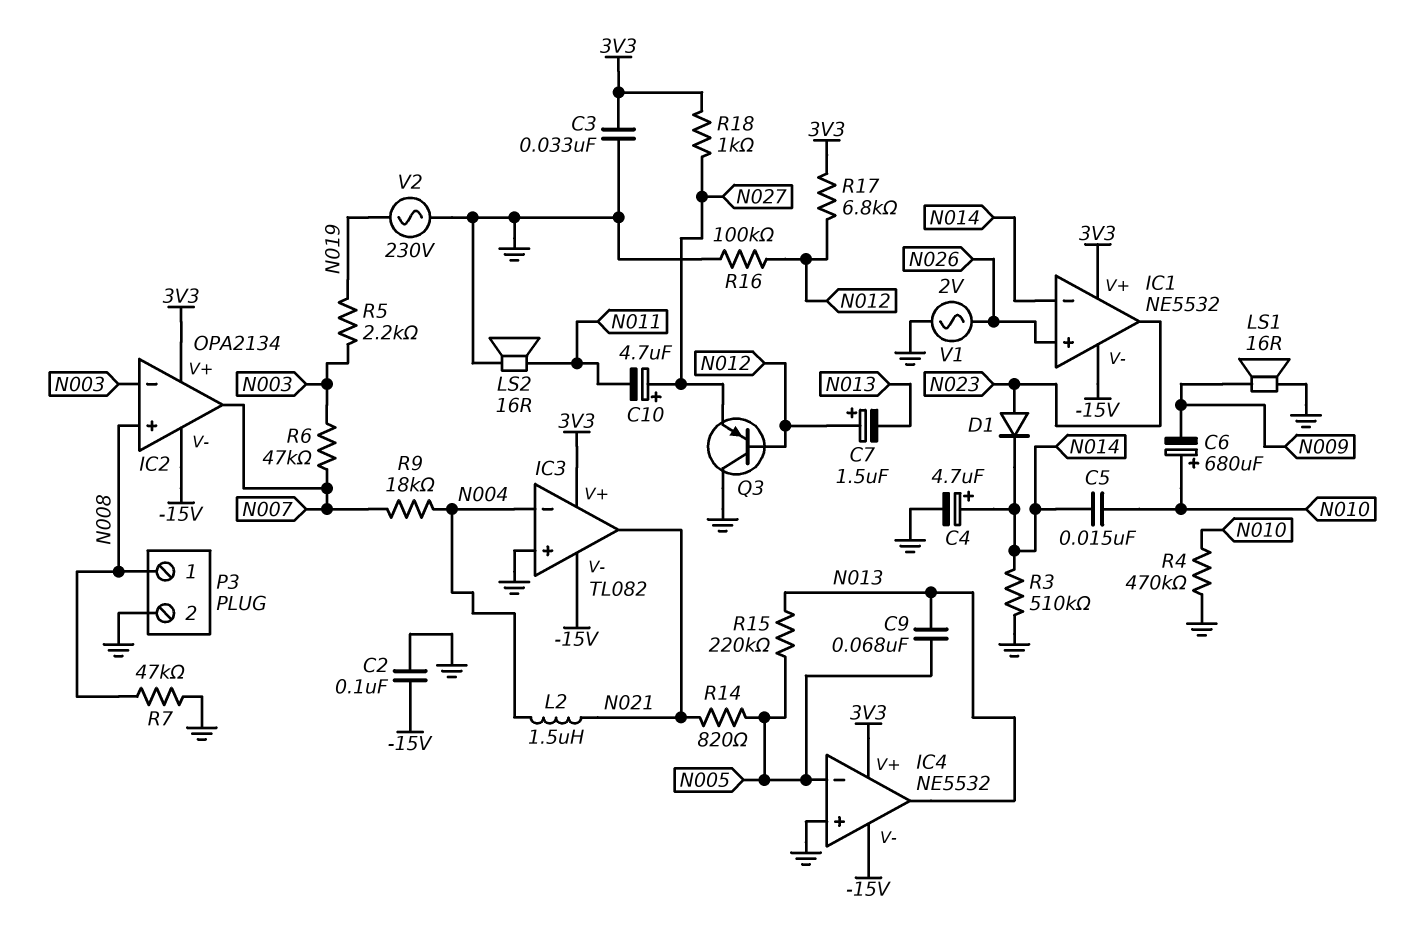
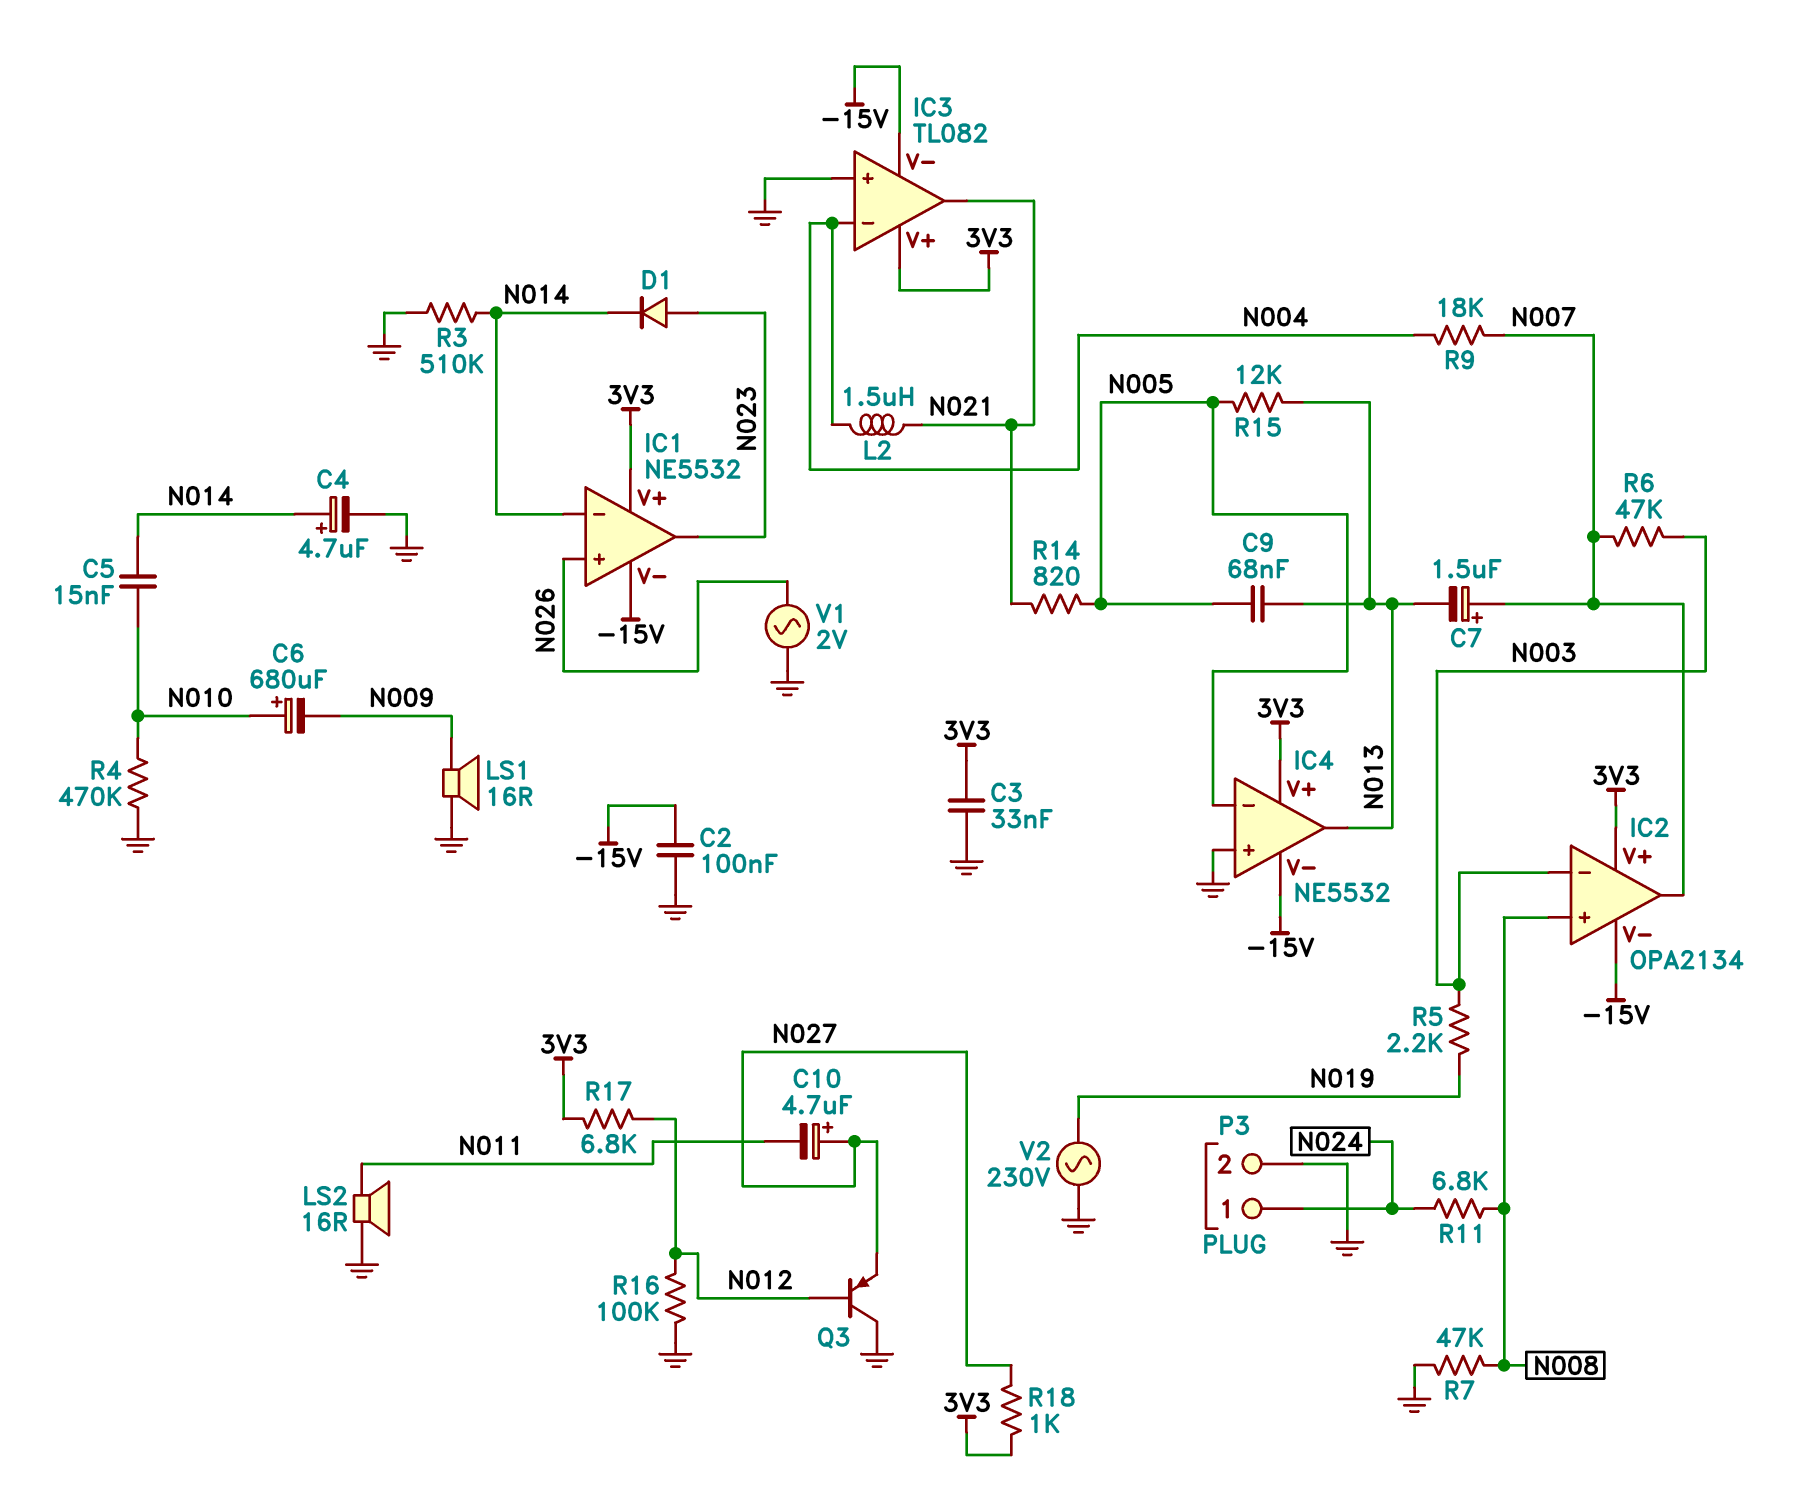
C7: 1.5uF (plus N012, minus N013) -> 1.5uF (plus N007, minus N013)
P3 pin 1: N008 -> N024
R11: none -> 6.8k (N008, N024)
R15: 220k (N005, N013) -> 12k (N005, N013)

